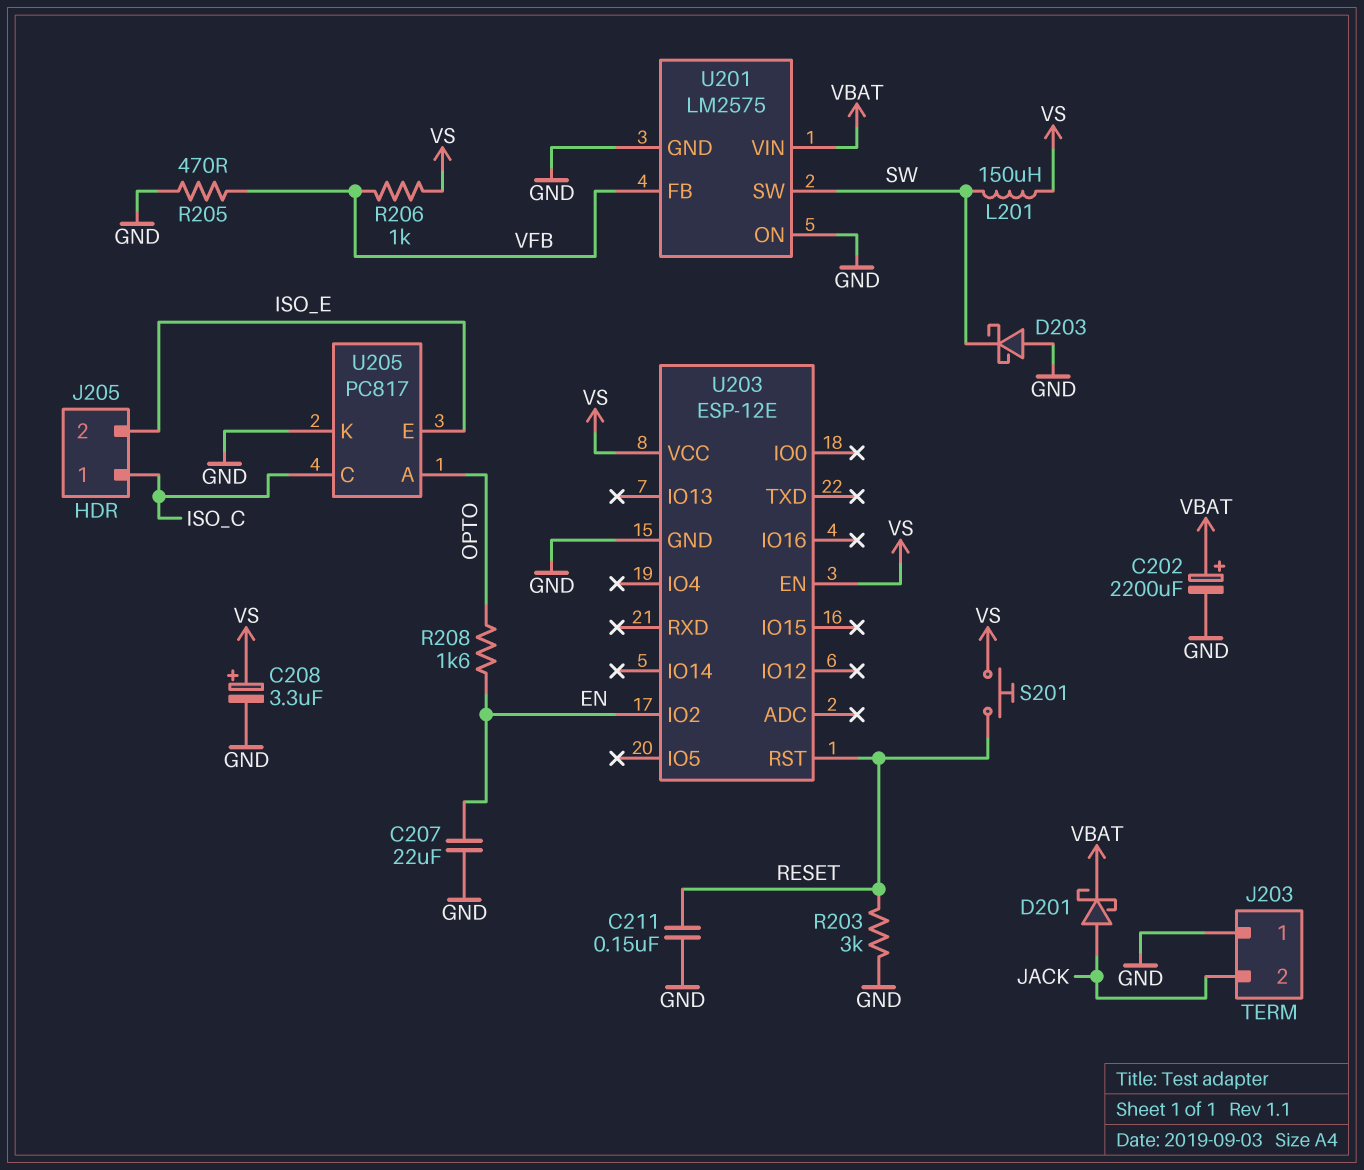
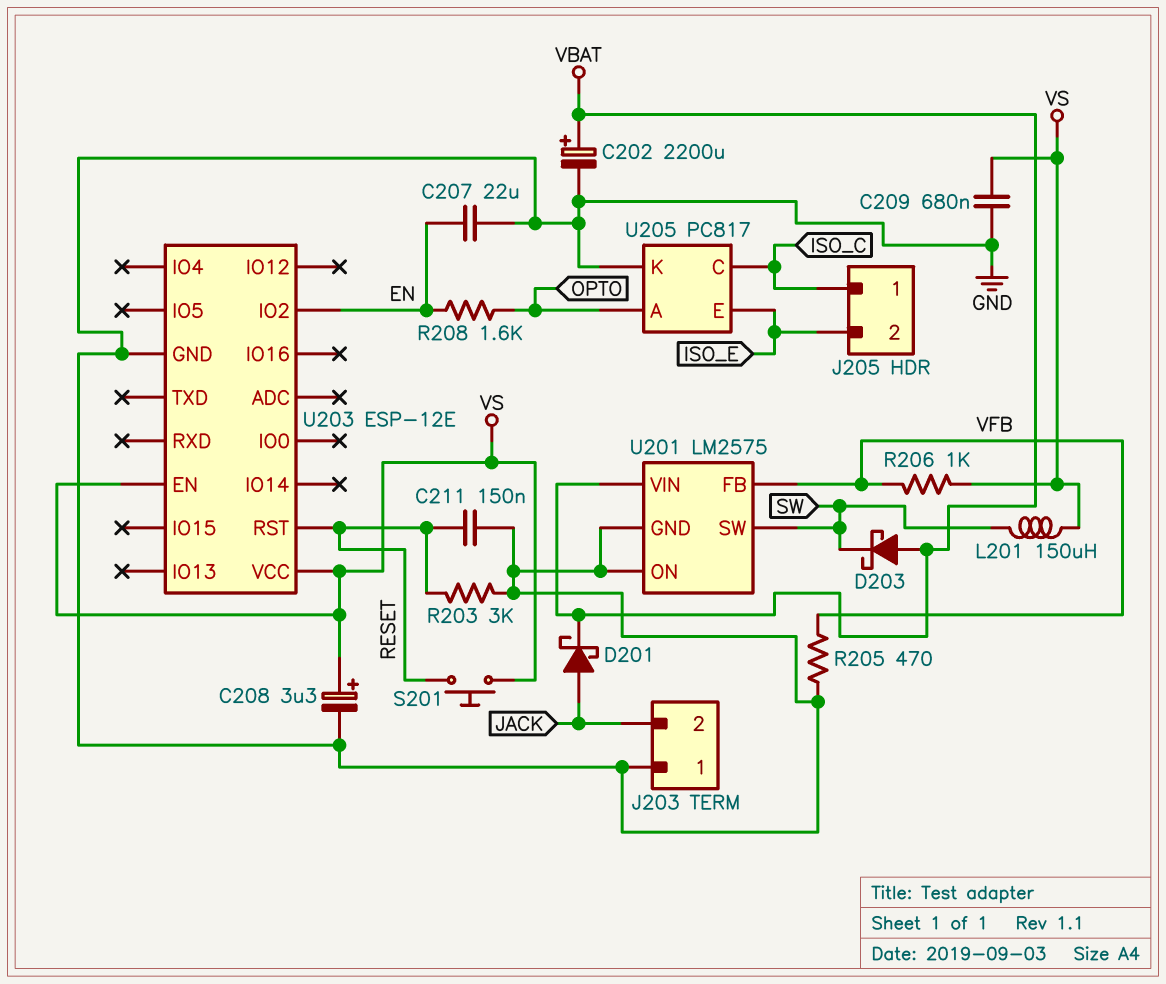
C209: none -> 680nF (GND, VS)
D203: schottky (A GND, K SW) -> schottky (A VBAT, K SW)

